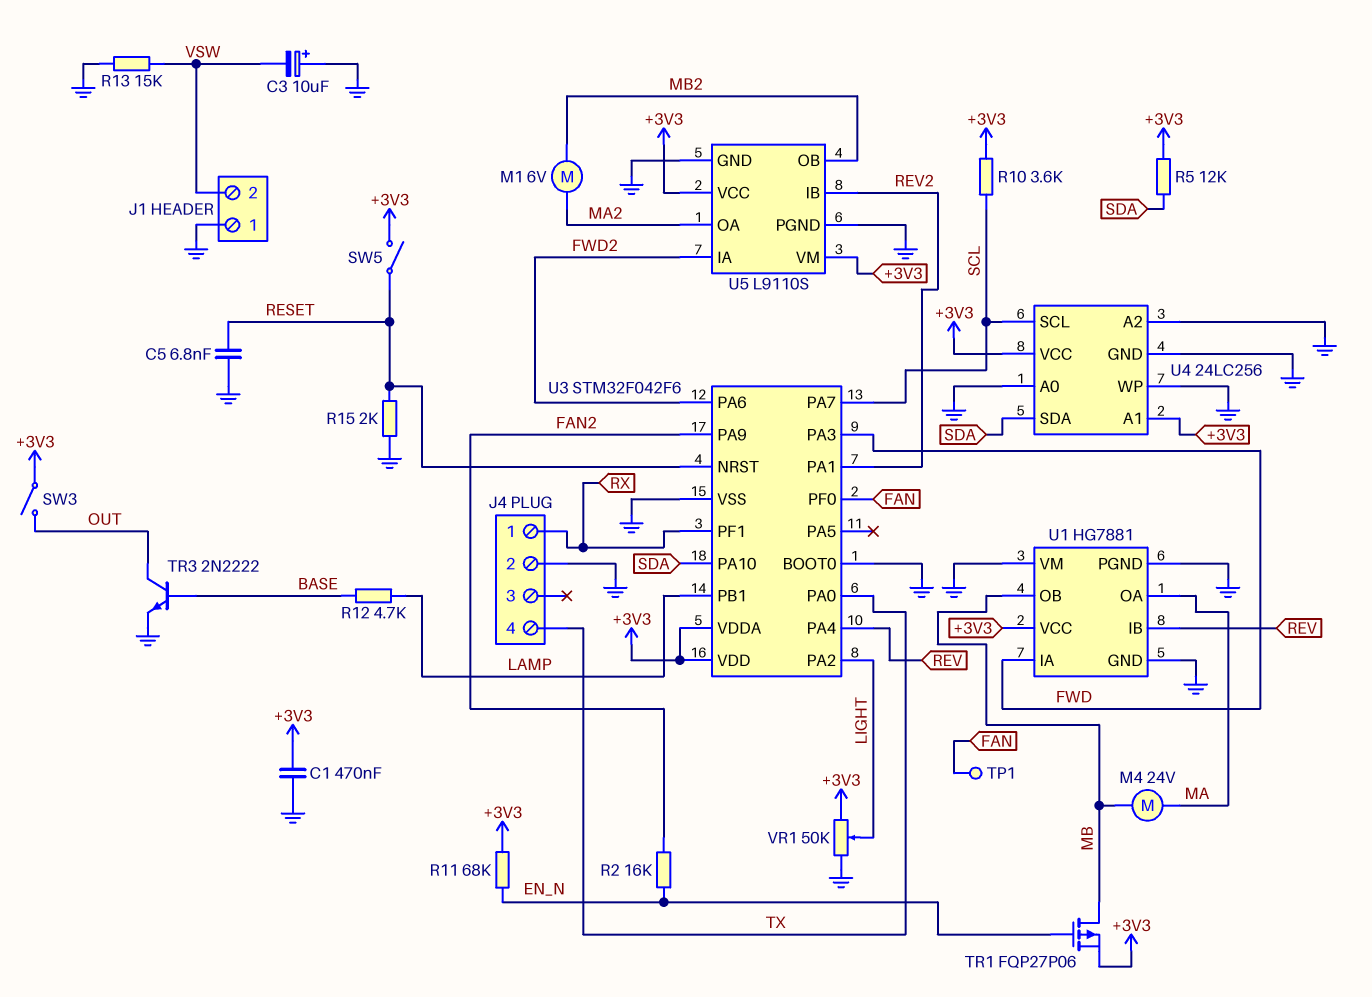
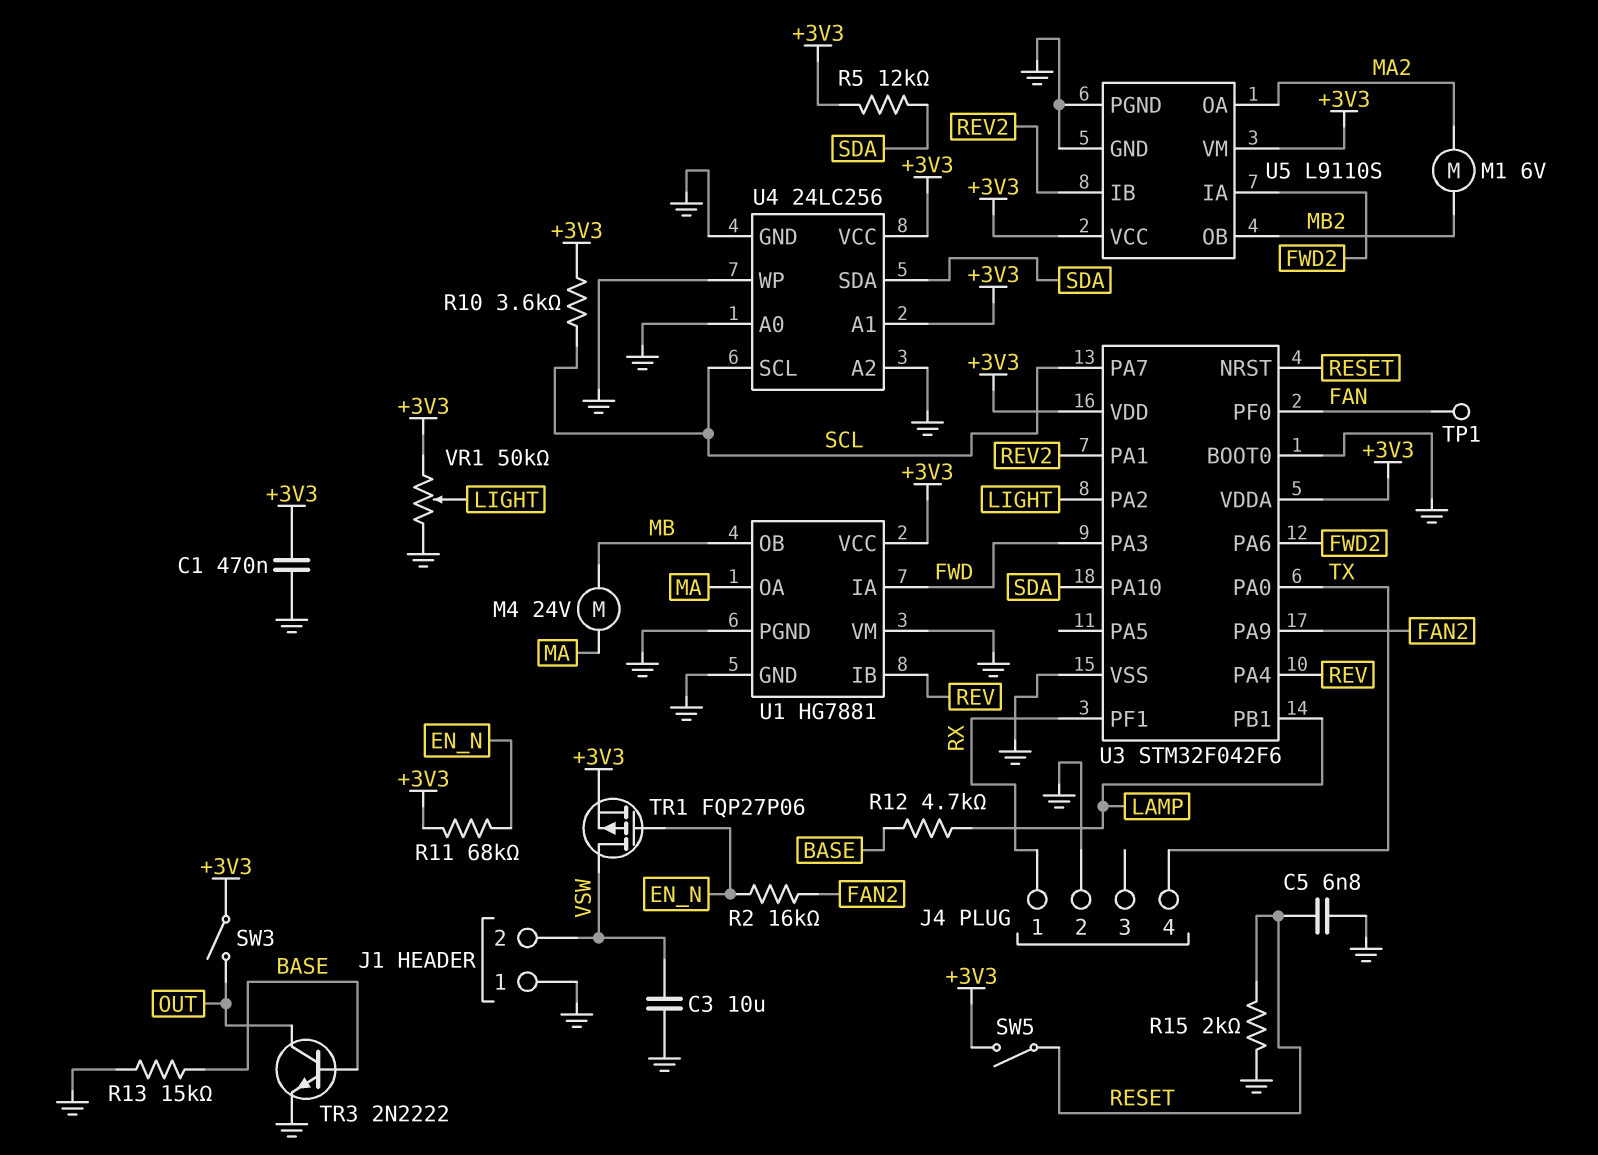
C3: 10uF (plus GND, minus VSW) -> 10uF (GND, VSW)
R13: 15k (GND, VSW) -> 15k (BASE, GND)
TR1: PMOS FQP27P06 (G EN_N, D MB, S +3V3) -> PMOS FQP27P06 (G EN_N, D VSW, S +3V3)

